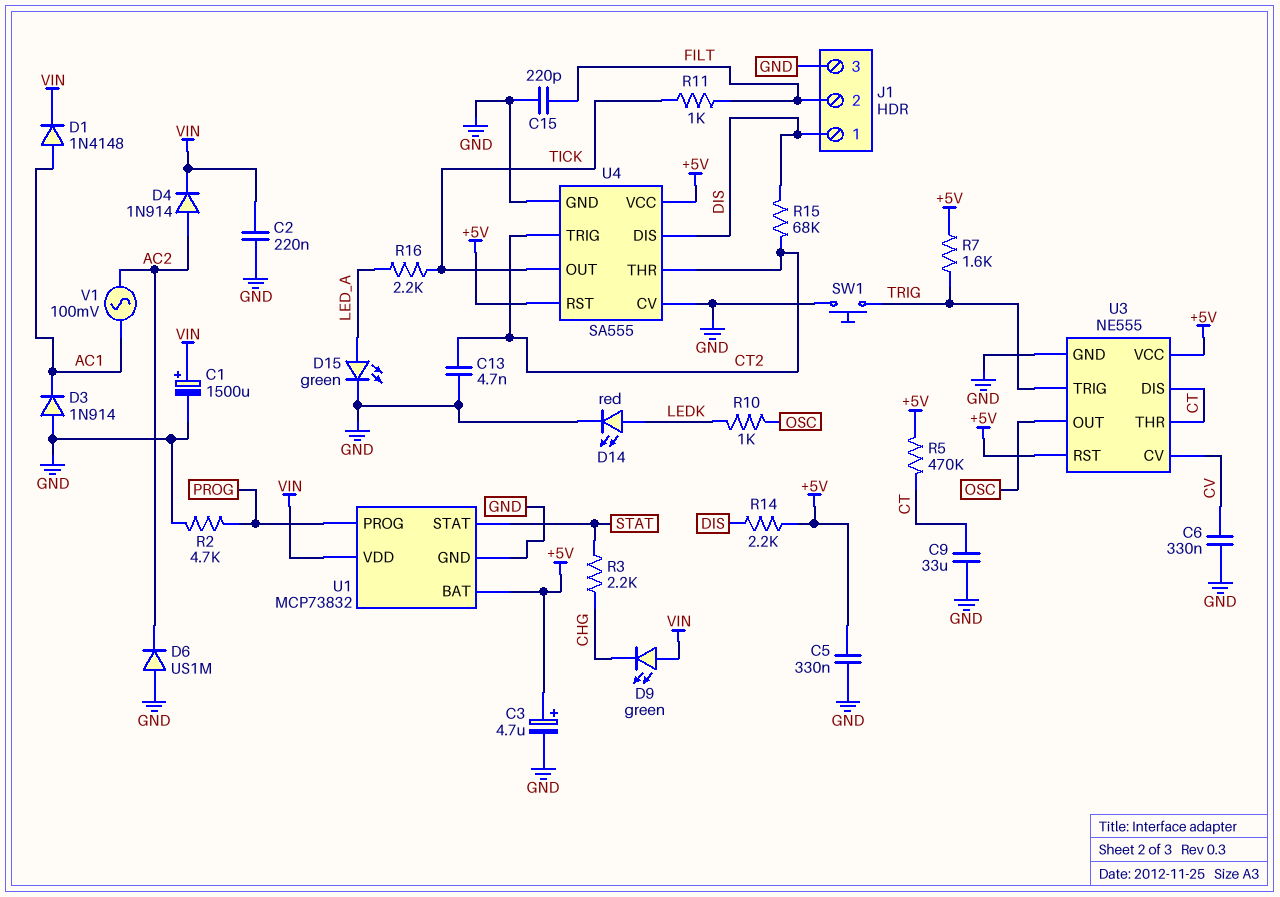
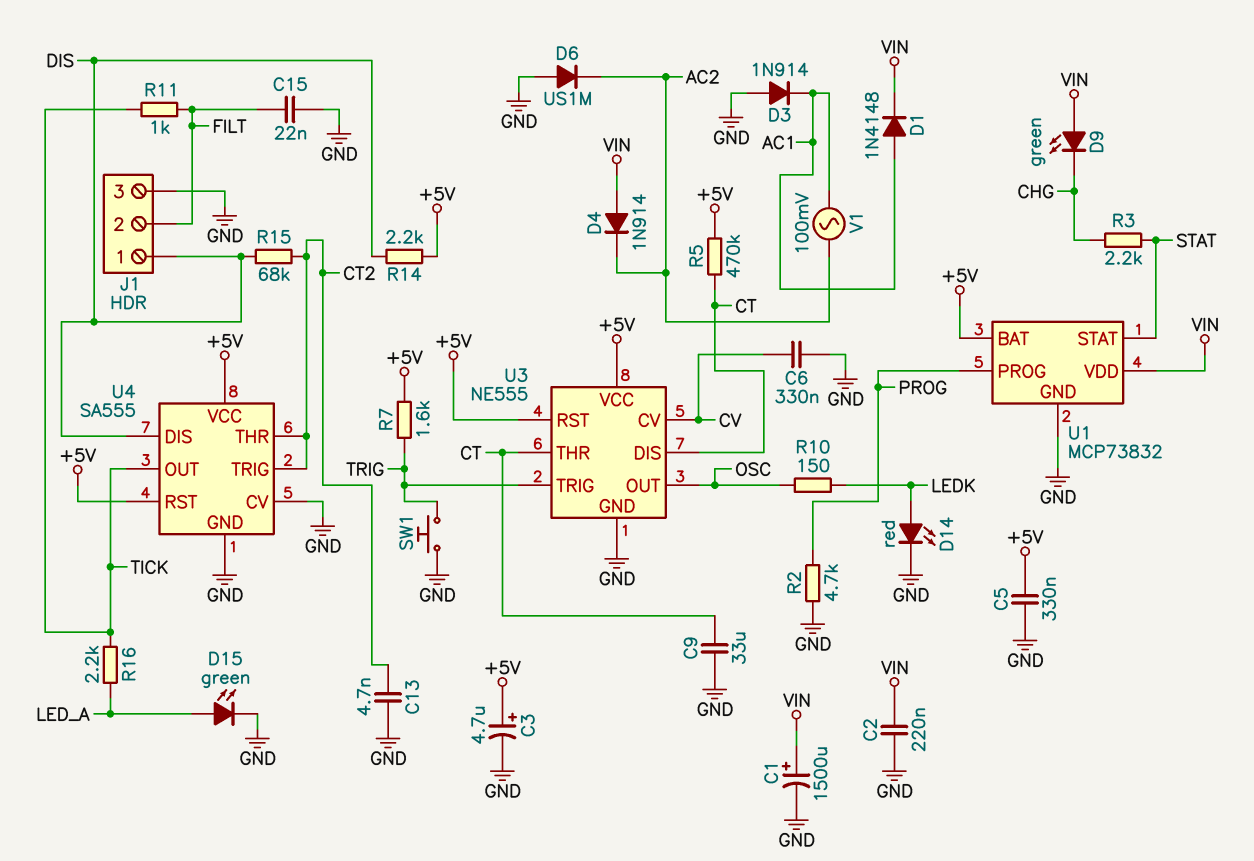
C15: 220pF (FILT, GND) -> 22nF (FILT, GND)
D4: diode 1N914 (A AC2, K VIN) -> diode 1N914 (A VIN, K AC2)
R10: 1k (LEDK, OSC) -> 150 (LEDK, OSC)

